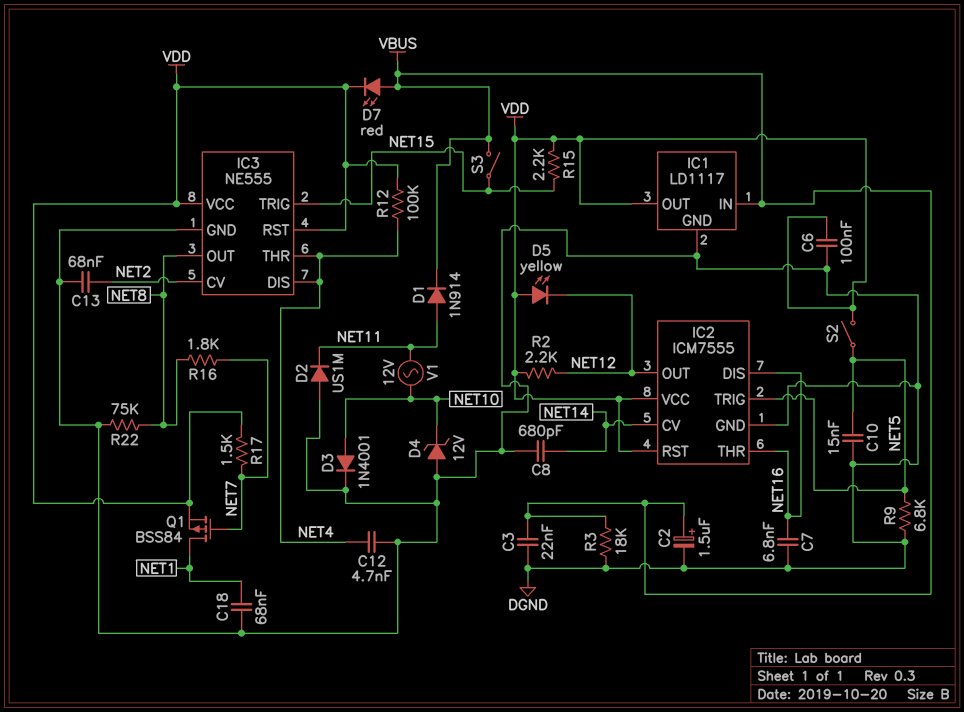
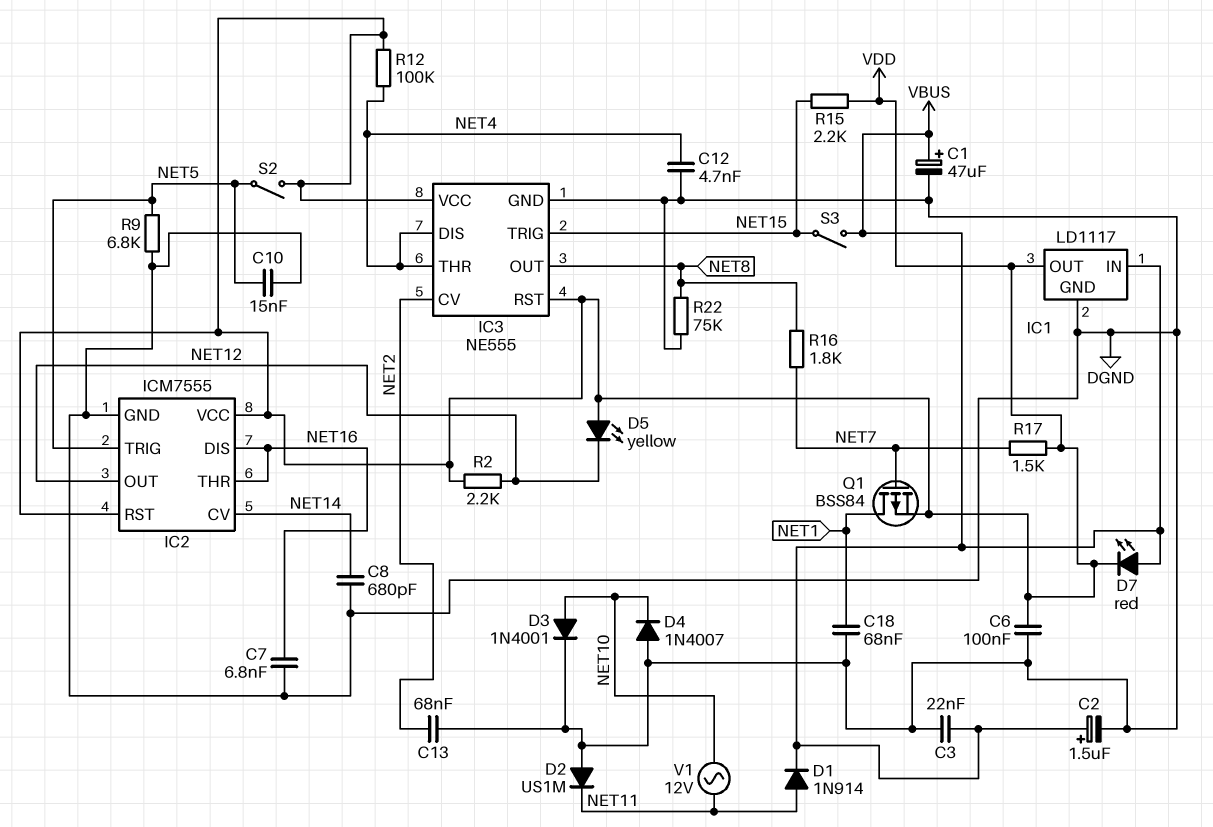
C1: none -> 47uF (plus VBUS, minus DGND)
D4: zener 12V (A DGND, K NET10) -> diode 1N4007 (A DGND, K NET10)
R3: 18k (DGND, VBUS) -> none

